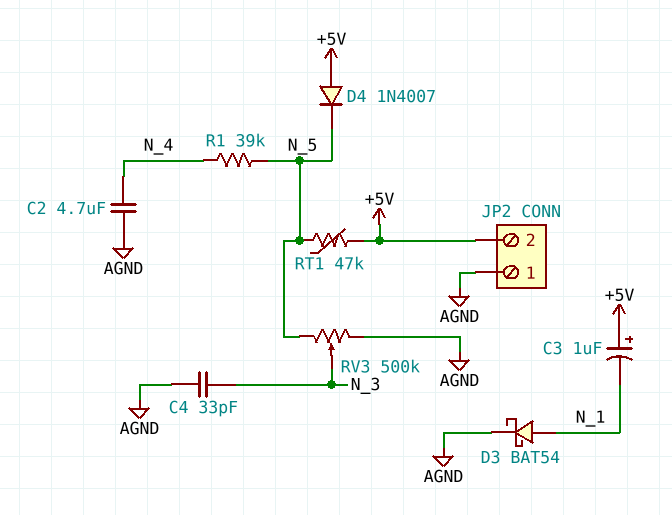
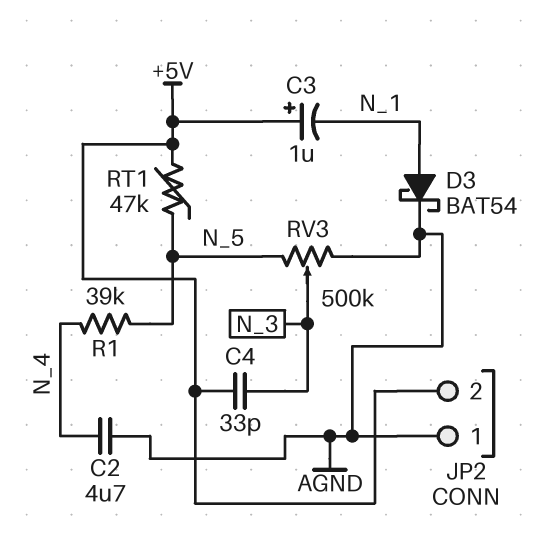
C4: 33pF (AGND, N_3) -> 33pF (+5V, N_3)
D4: diode 1N4007 (A +5V, K N_5) -> none

